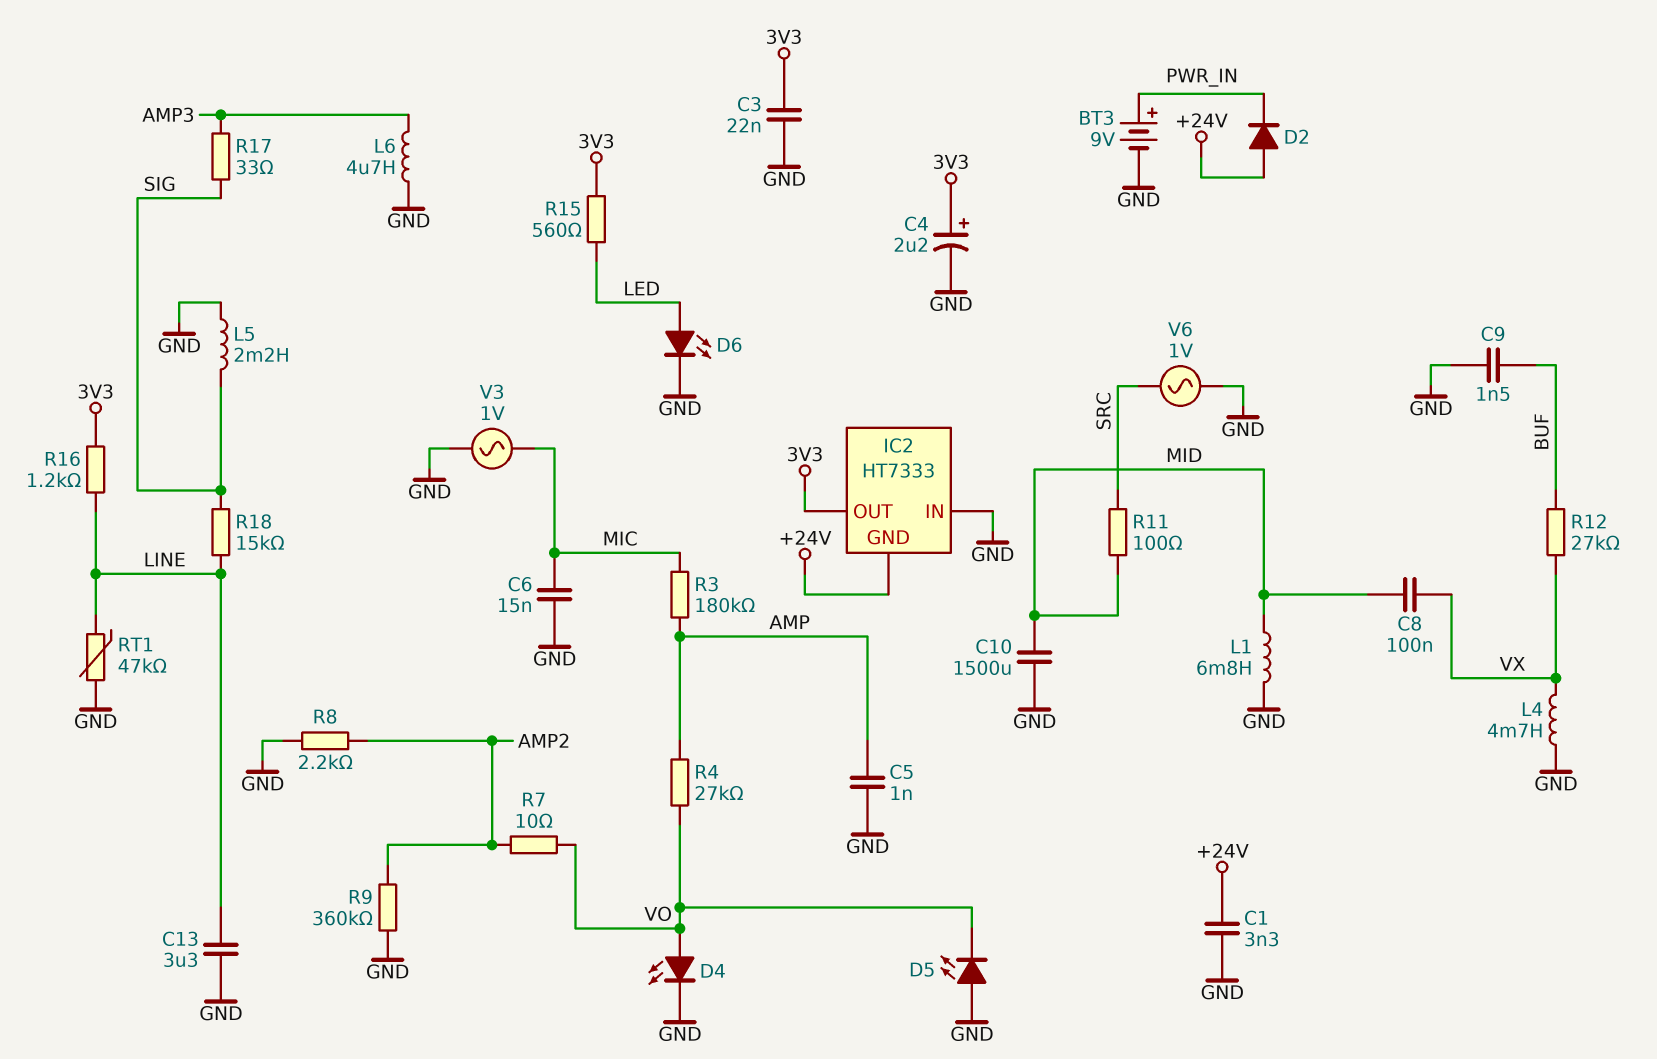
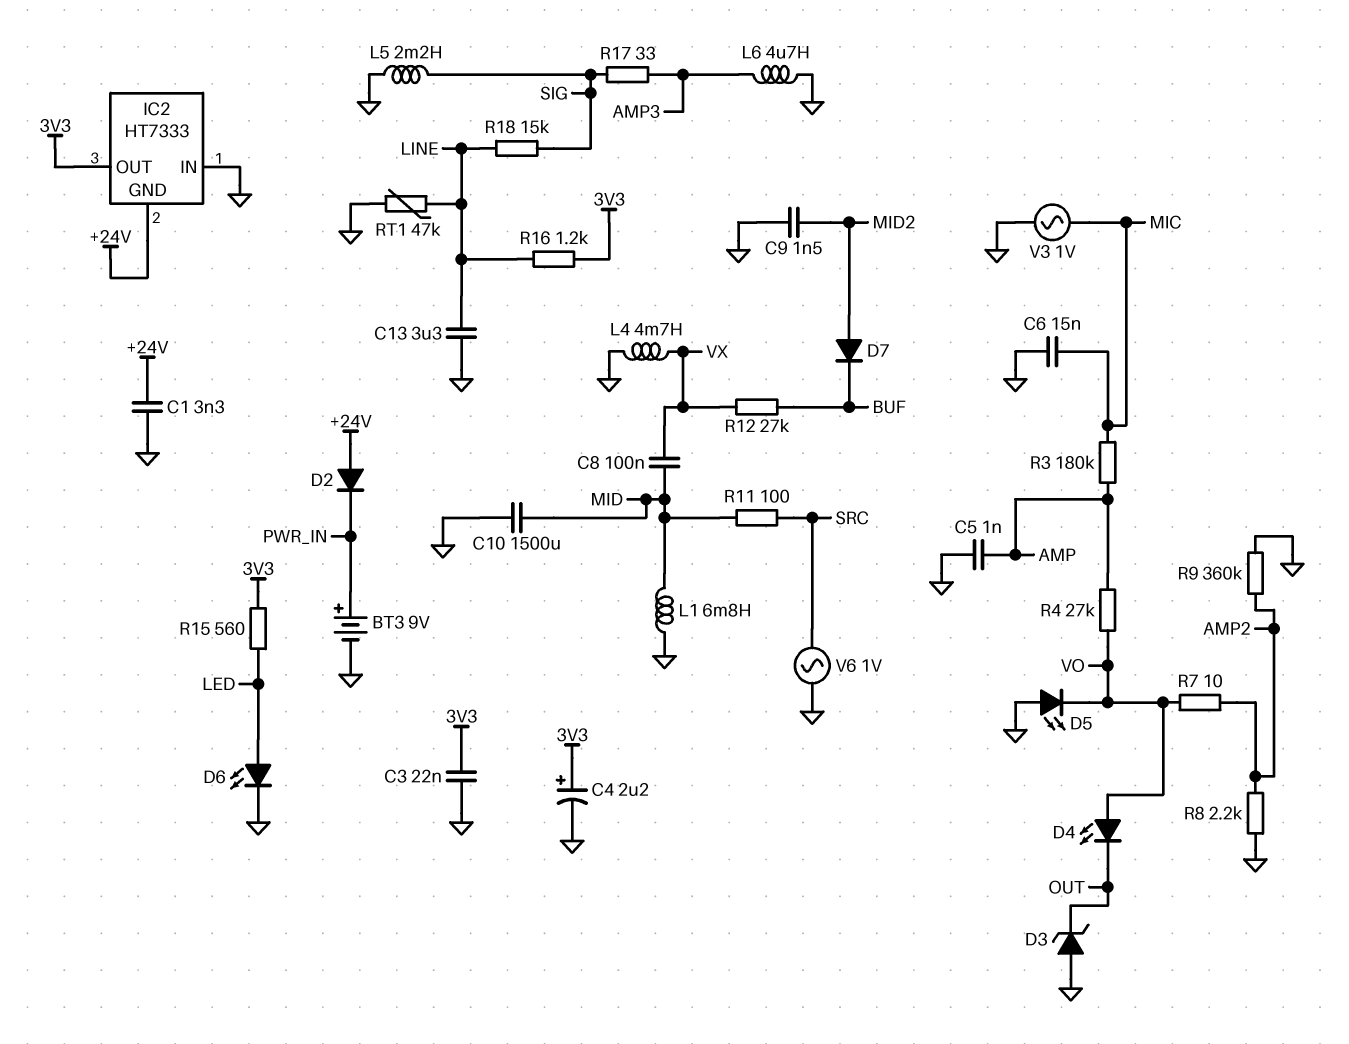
C9: 1.5nF (BUF, GND) -> 1.5nF (GND, MID2)
D3: none -> zener (A GND, K OUT)
D4: LED (A VO, K GND) -> LED (A VO, K OUT)
D7: none -> diode (A MID2, K BUF)

